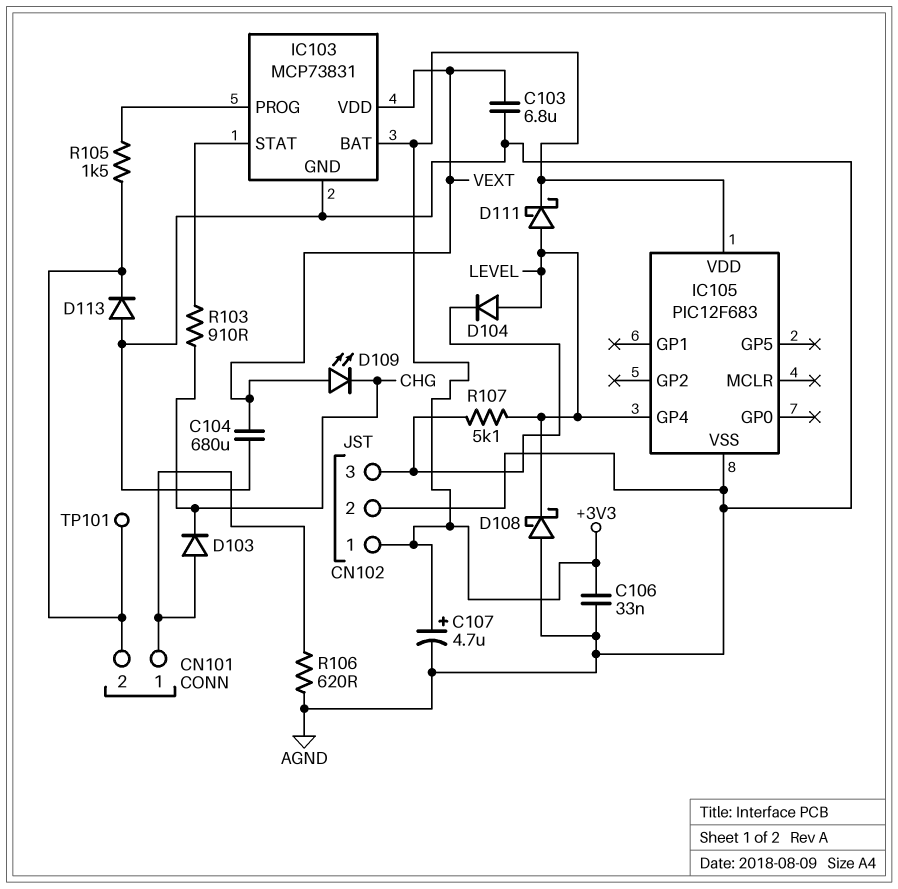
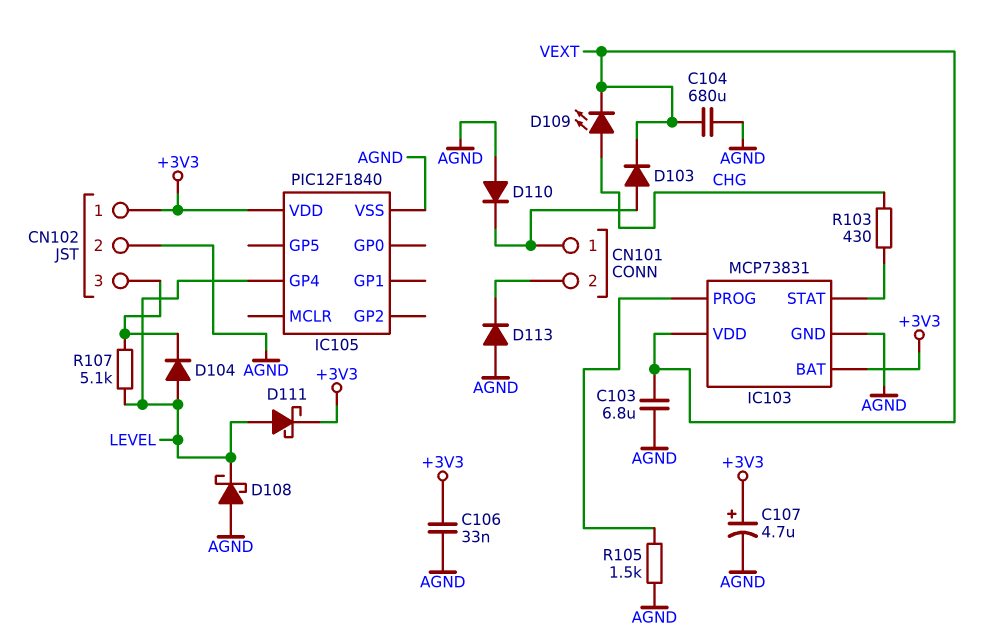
D103: diode (A CN101/1, K CHG) -> diode (A CN101/1, K VEXT)
D109: LED (A VEXT, K CHG) -> LED (A CHG, K VEXT)
D110: none -> diode (A AGND, K CN101/1)
IC105: PIC12F683 -> PIC12F1840
R103: 910 (CHG, IC103/STAT) -> 430 (CHG, IC103/STAT)
R105: 1.5k (CN101/2, IC103/PROG) -> 1.5k (AGND, IC103/PROG)
R106: 620 (AGND, CN101/1) -> none
TP101: test point (CN101/2) -> none

